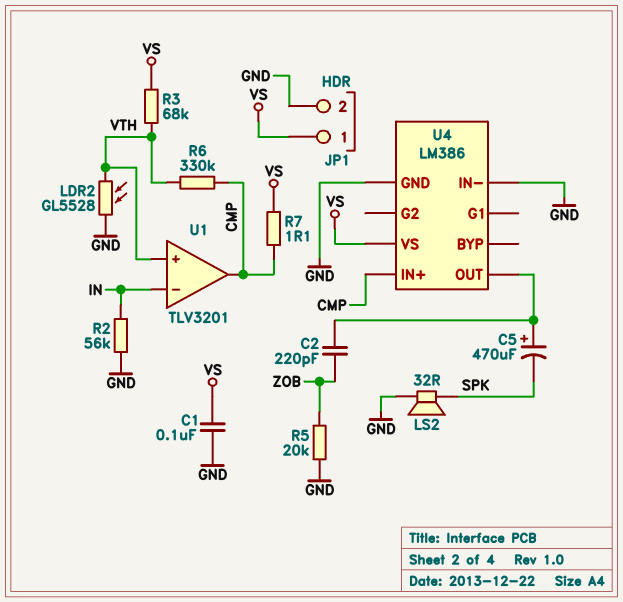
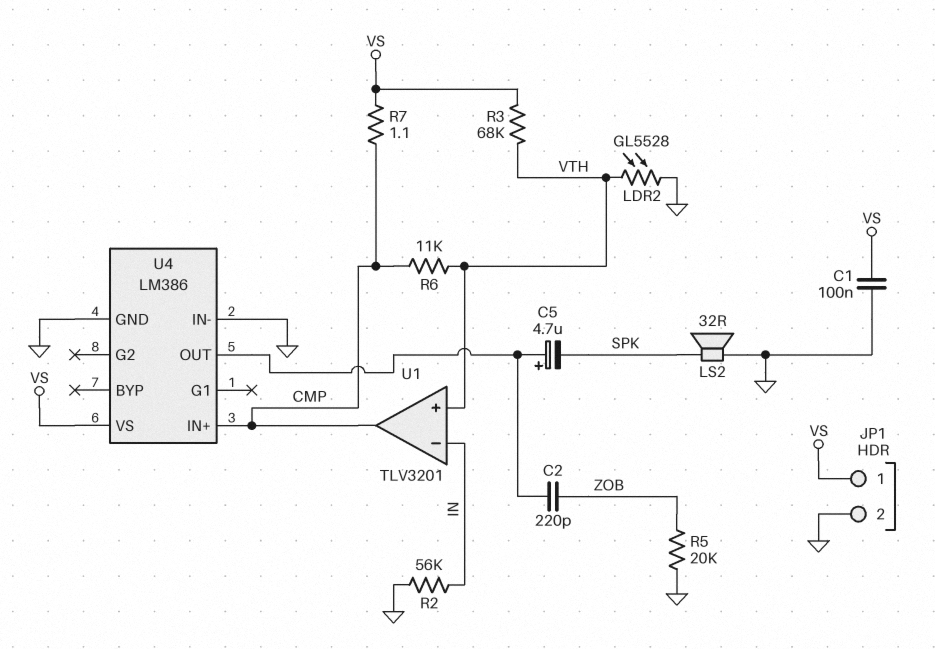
C5: 470uF (plus U4/OUT, minus SPK) -> 4.7uF (plus U4/OUT, minus SPK)
R6: 330k (CMP, VTH) -> 11k (CMP, VTH)

